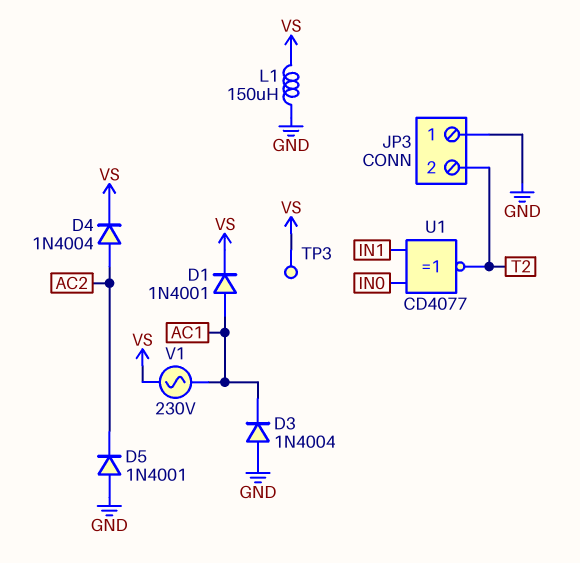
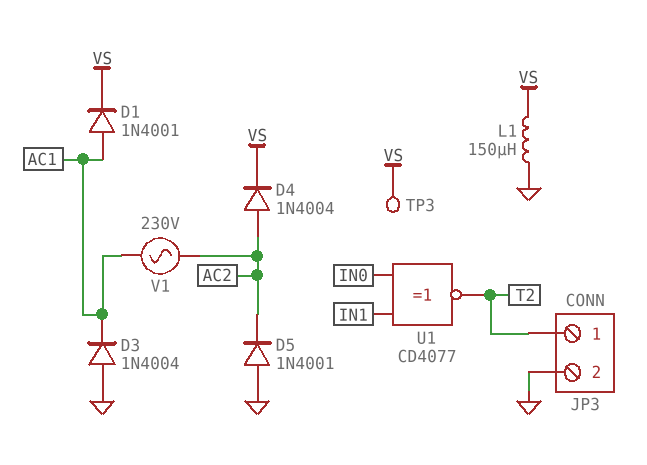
JP3 pin 1: GND -> T2
JP3 pin 2: T2 -> GND
V1: AC 230V (AC1, VS) -> AC 230V (AC1, AC2)

